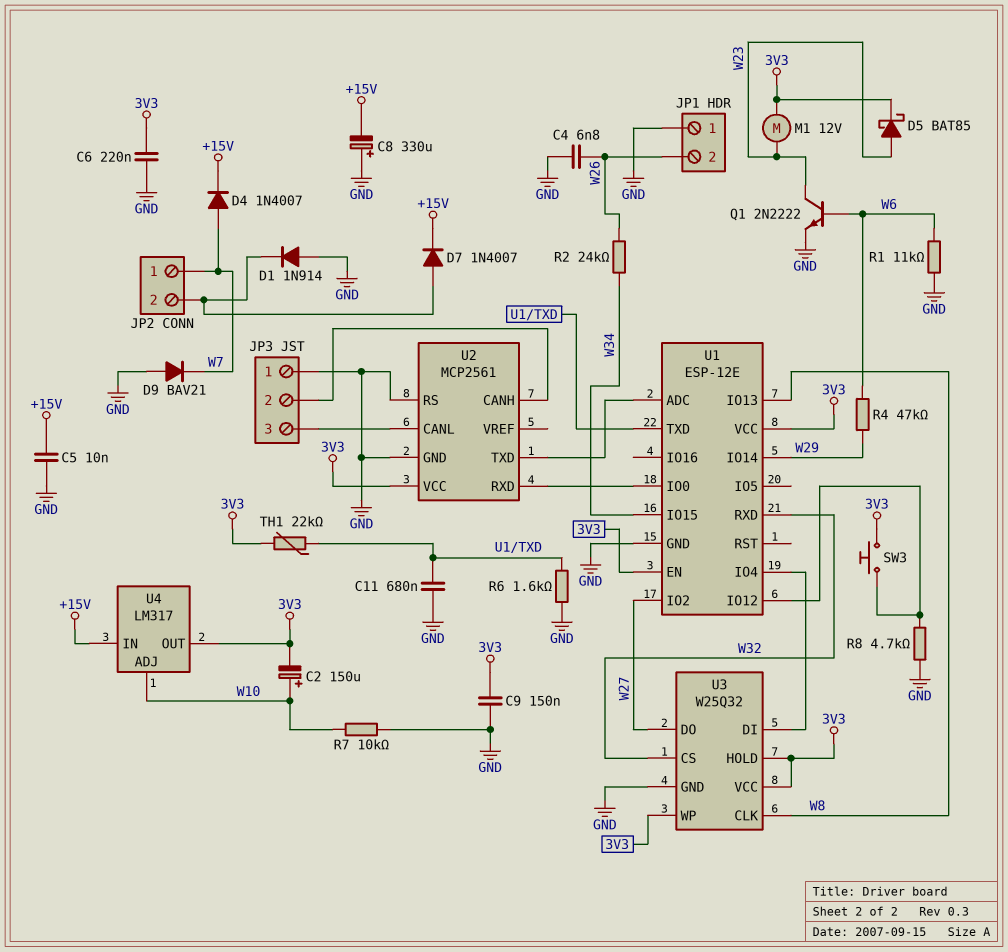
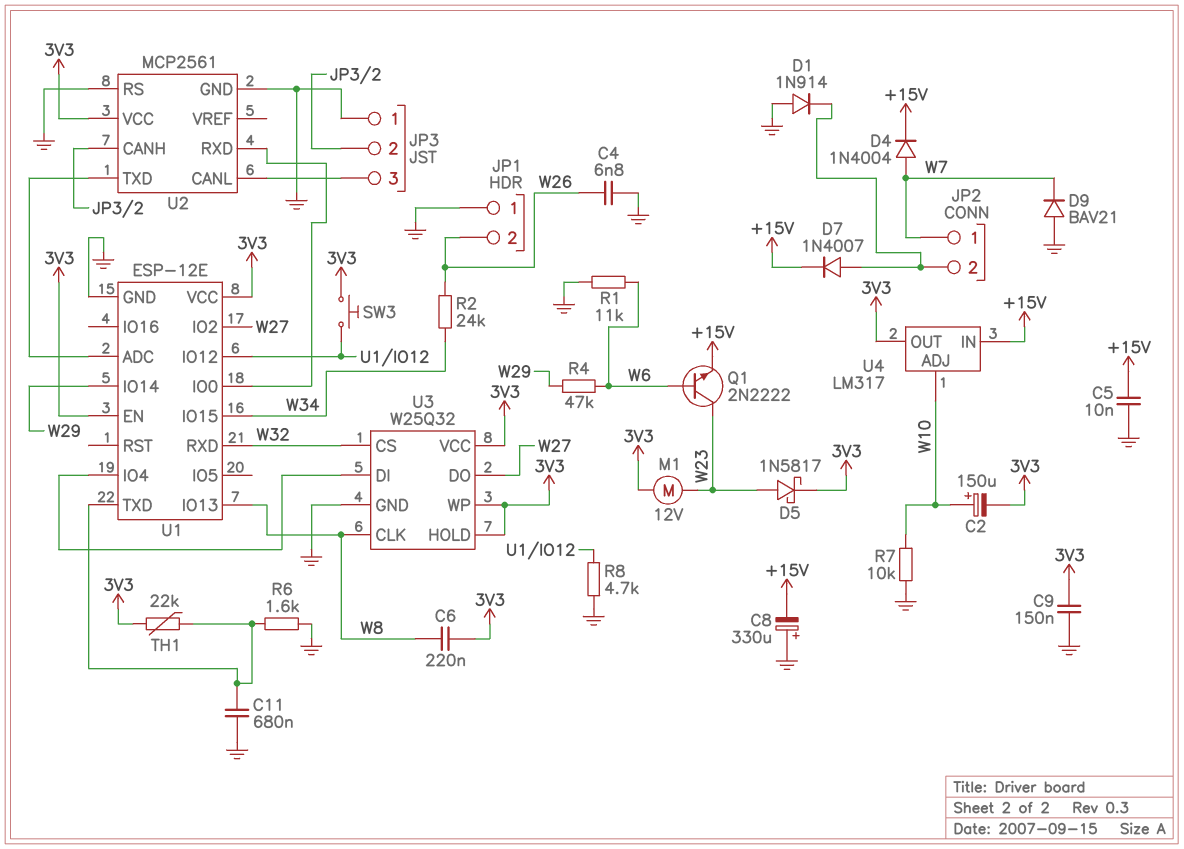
C6: 220nF (3V3, GND) -> 220nF (3V3, W8)
D4: diode 1N4007 (A W7, K +15V) -> diode 1N4004 (A W7, K +15V)
D5: schottky BAT85 (A W23, K 3V3) -> schottky 1N5817 (A W23, K 3V3)
Q1: NPN 2N2222 (B W6, C W23, E GND) -> NPN 2N2222 (B W6, C W23, E +15V)

